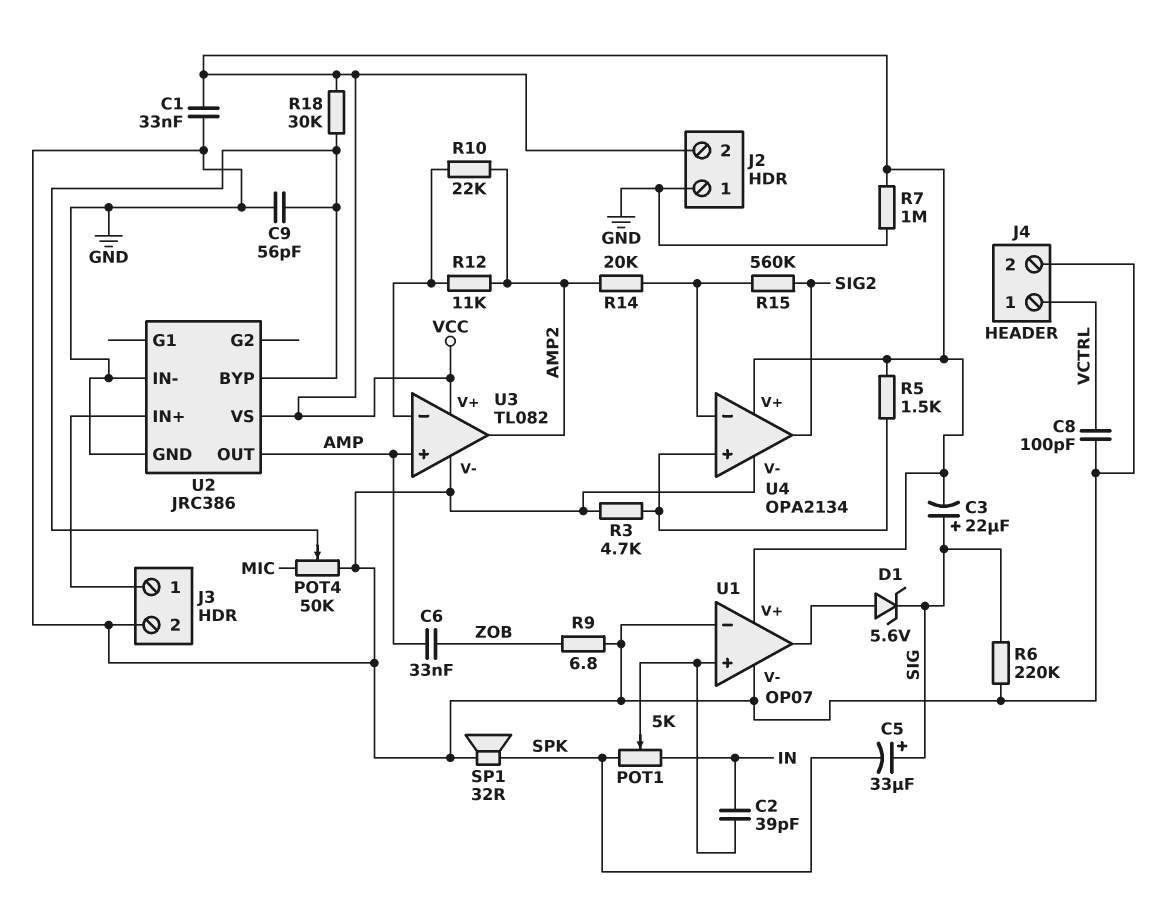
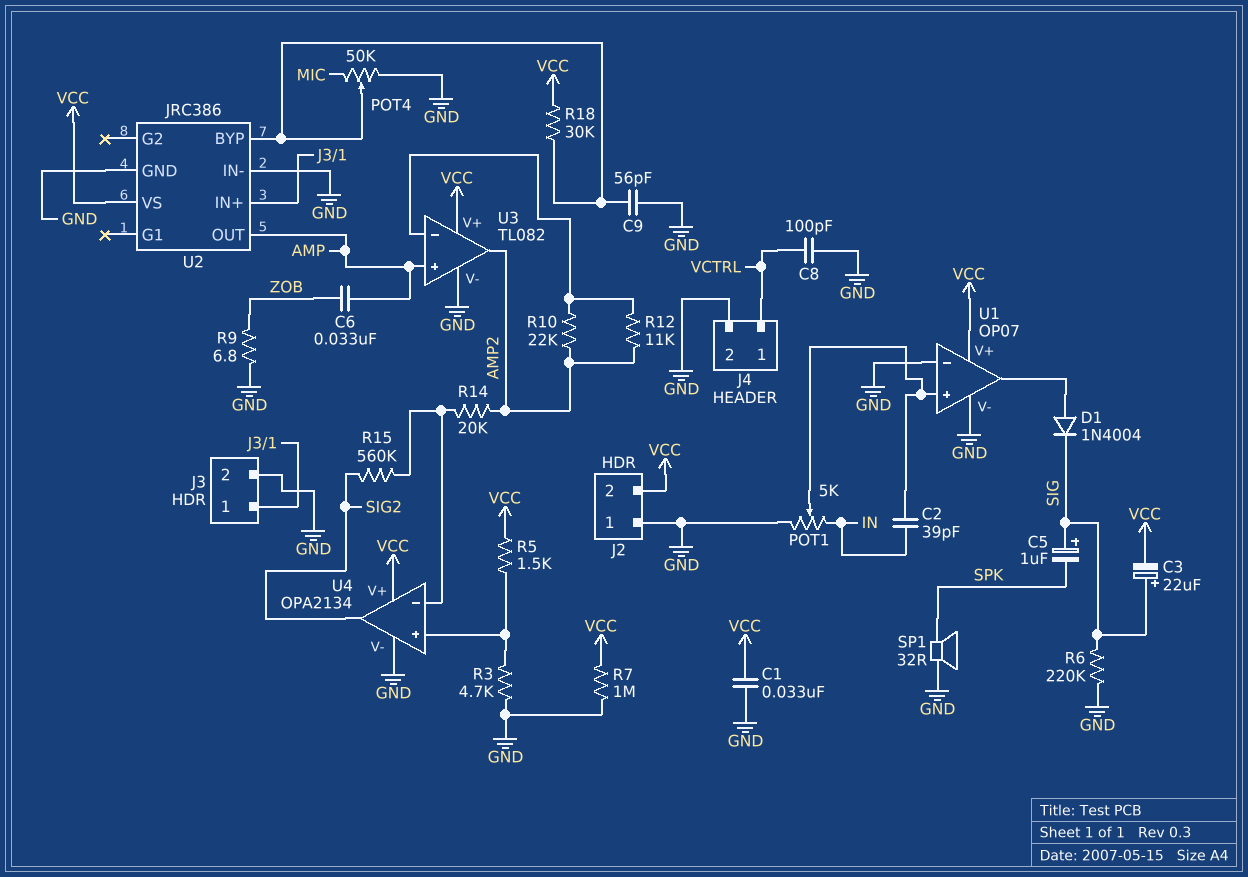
C5: 33uF (plus SIG, minus SPK) -> 1uF (plus SIG, minus SPK)
D1: zener 5.6V (A U1/out, K SIG) -> diode 1N4004 (A U1/out, K SIG)
POT1: 5k (IN, SPK, wiper U1/in+) -> 5k (GND, IN, wiper U1/in+)

